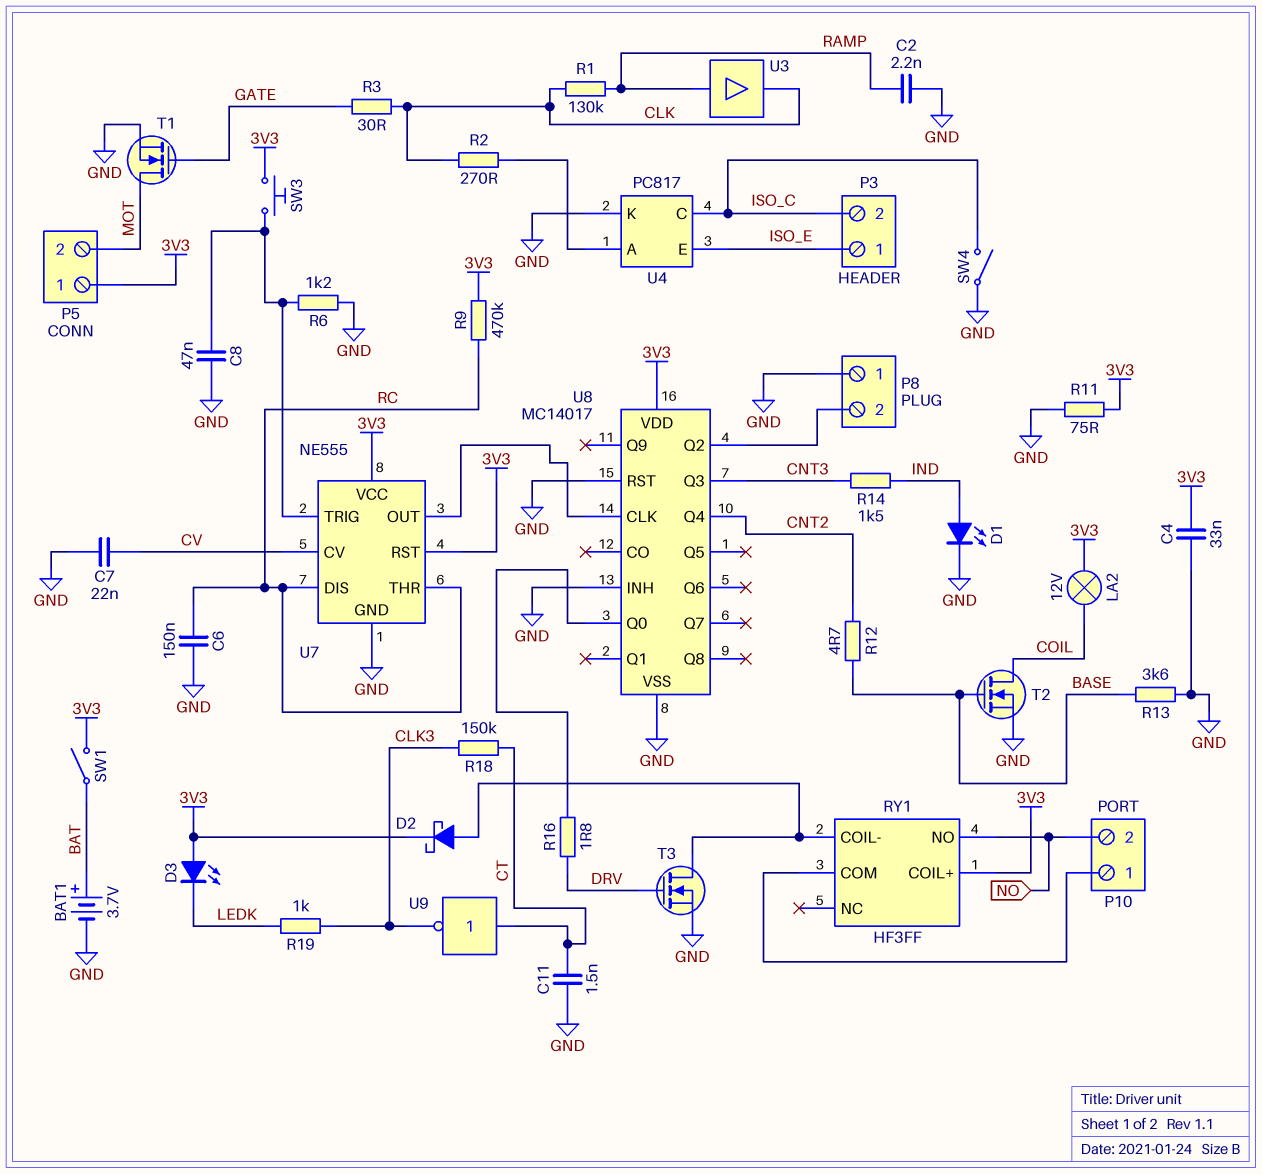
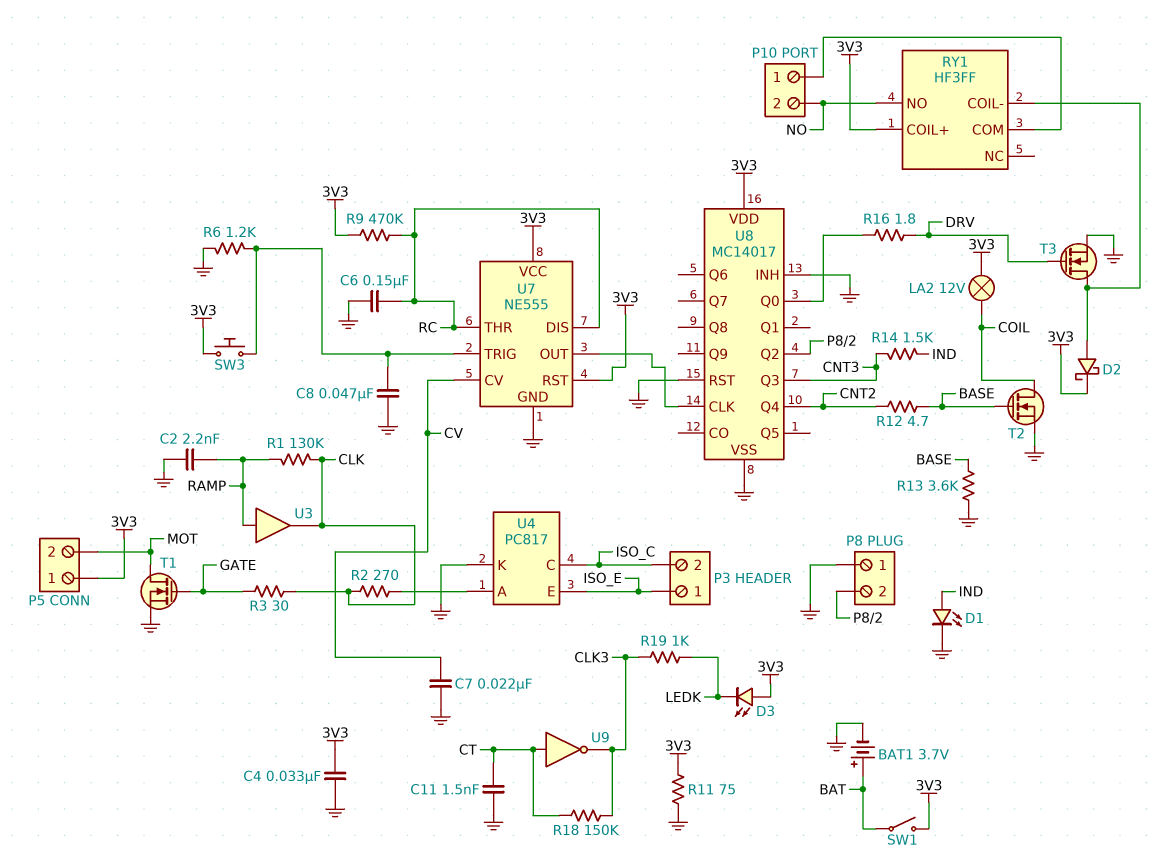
SW4: switch (GND, ISO_C) -> none

